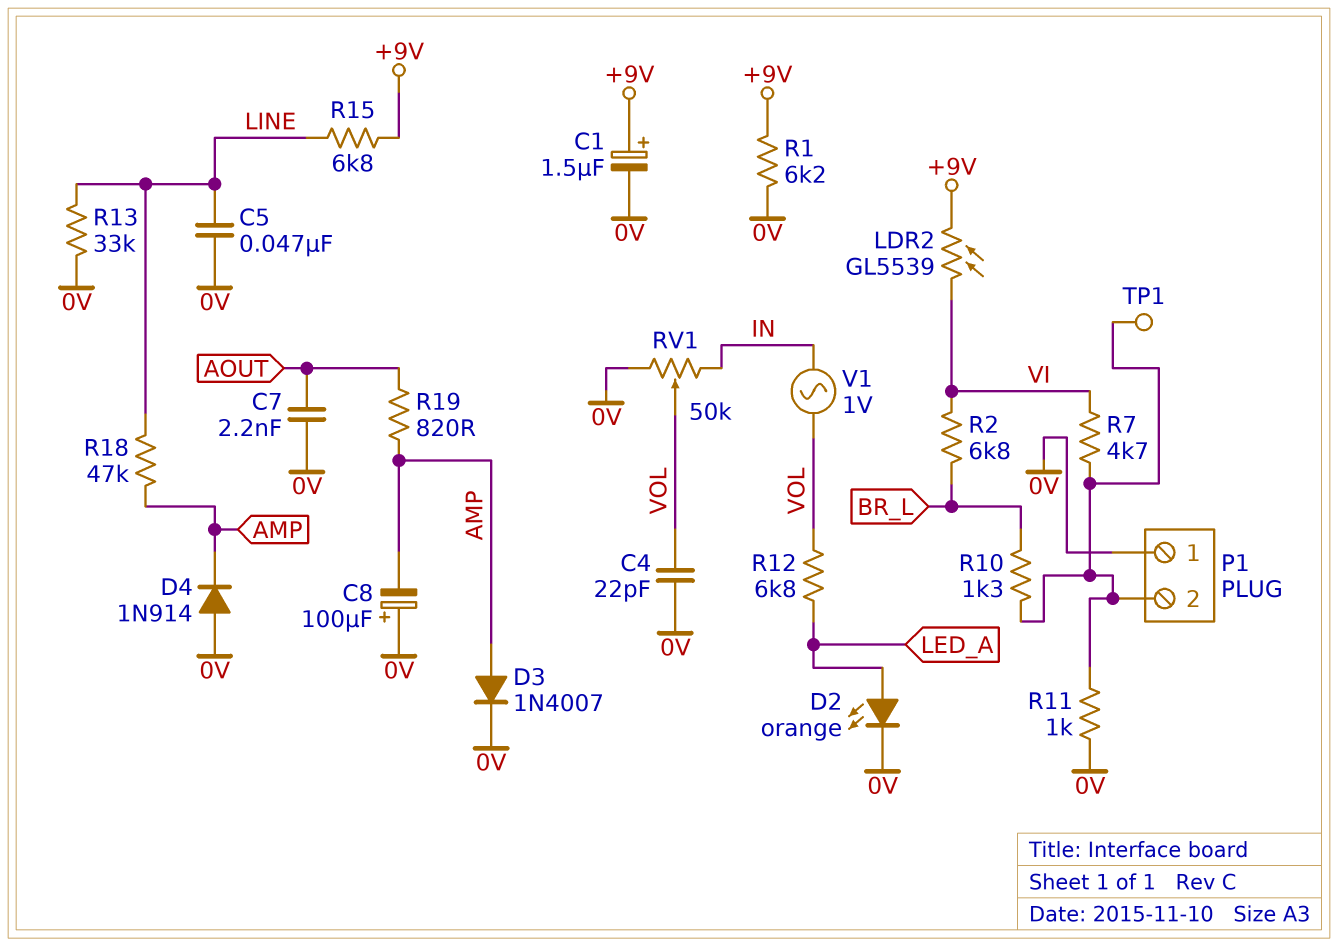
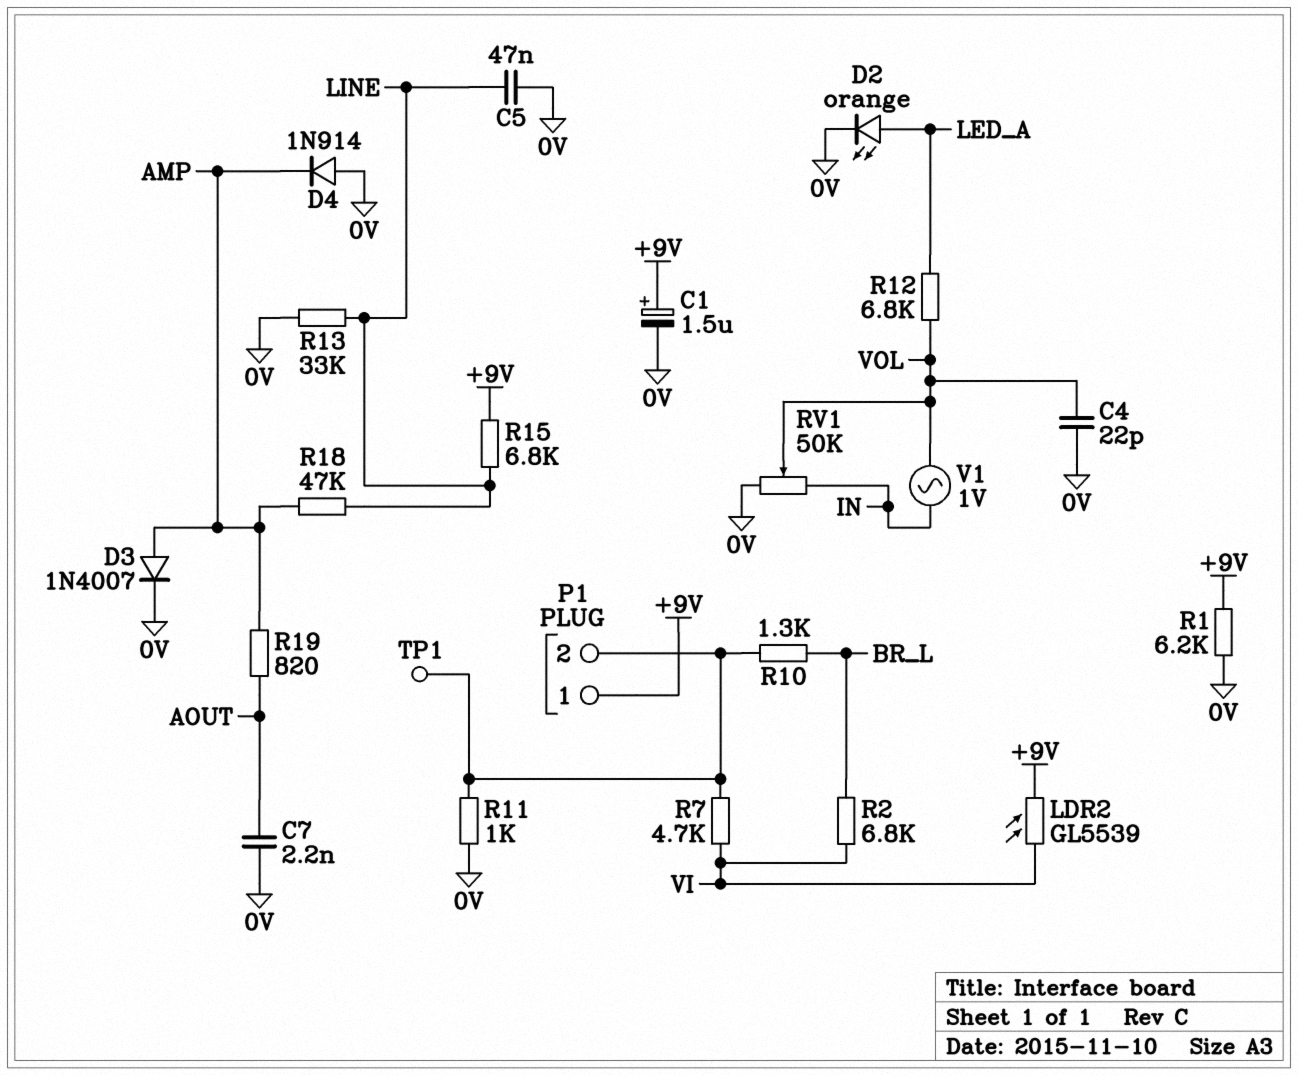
C8: 100uF (plus 0V, minus AMP) -> none
P1 pin 1: 0V -> +9V

